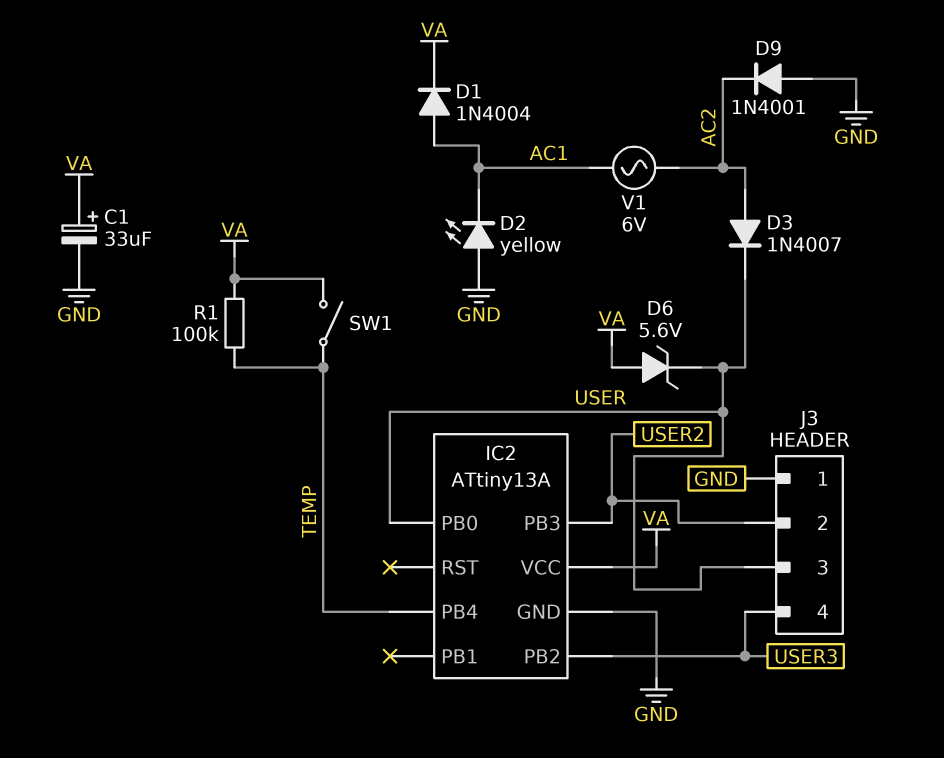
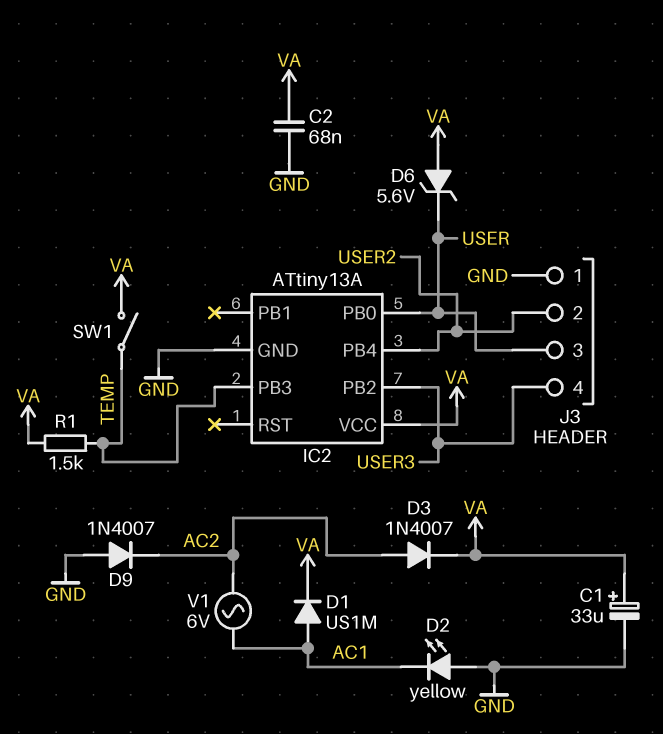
C2: none -> 68nF (GND, VA)
D1: diode 1N4004 (A AC1, K VA) -> diode US1M (A AC1, K VA)
D3: diode 1N4007 (A AC2, K USER) -> diode 1N4007 (A AC2, K VA)
D9: diode 1N4001 (A GND, K AC2) -> diode 1N4007 (A GND, K AC2)
IC2 pin PB3: USER2 -> TEMP
IC2 pin PB4: TEMP -> USER2
R1: 100k (TEMP, VA) -> 1.5k (TEMP, VA)

